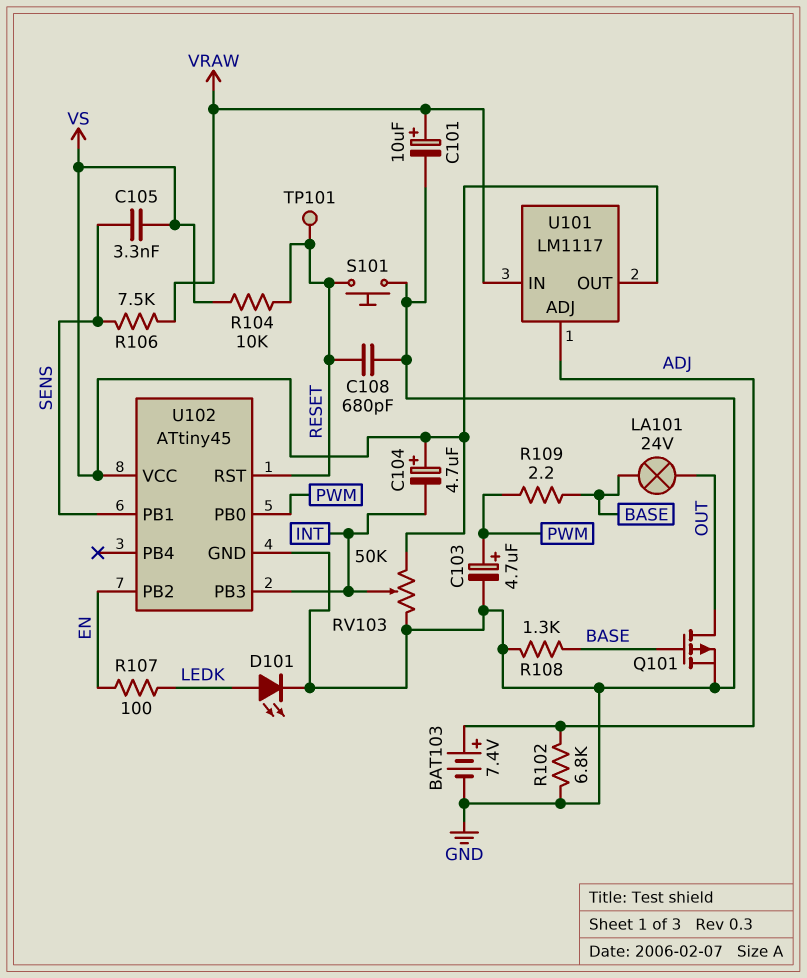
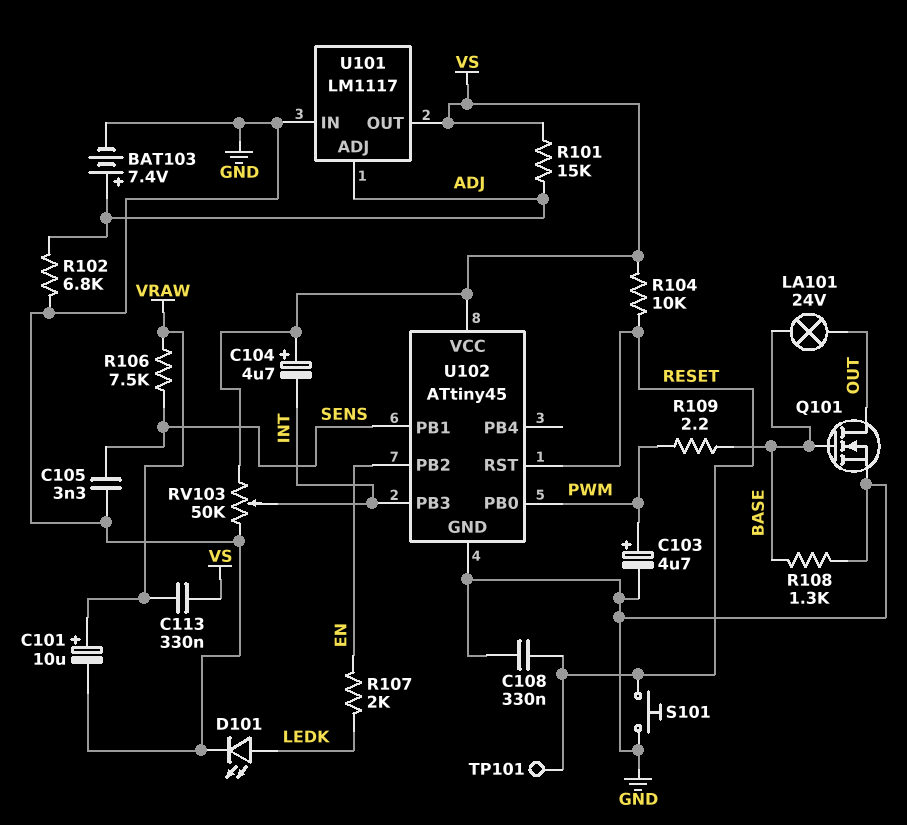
C105: 3.3nF (SENS, VS) -> 3.3nF (GND, SENS)
C108: 680pF (GND, RESET) -> 330nF (GND, RESET)
C113: none -> 330nF (VRAW, VS)
Q101: PMOS (G BASE, D OUT, S GND) -> NMOS (G BASE, D OUT, S GND)
R101: none -> 15k (ADJ, VS)
R107: 100 (EN, LEDK) -> 2k (EN, LEDK)
U101 pin IN: VRAW -> GND

